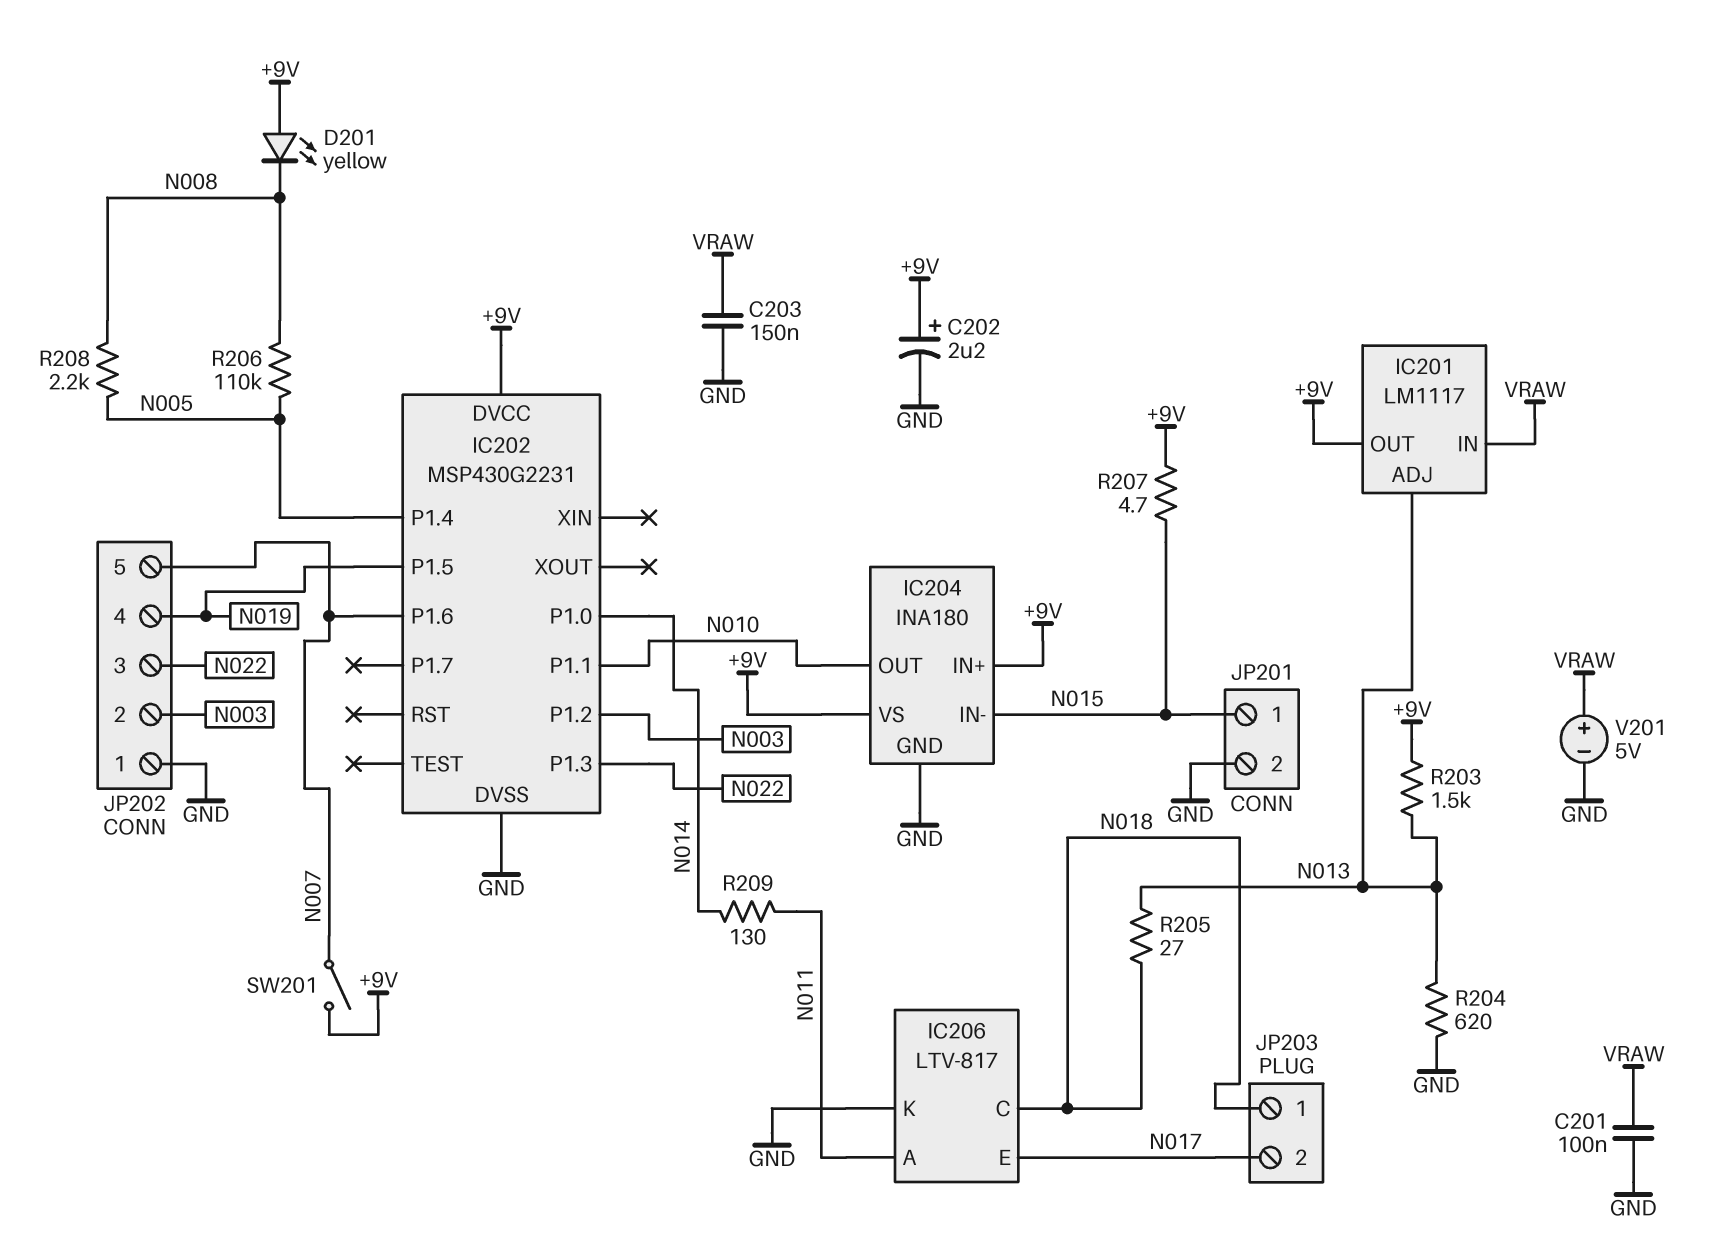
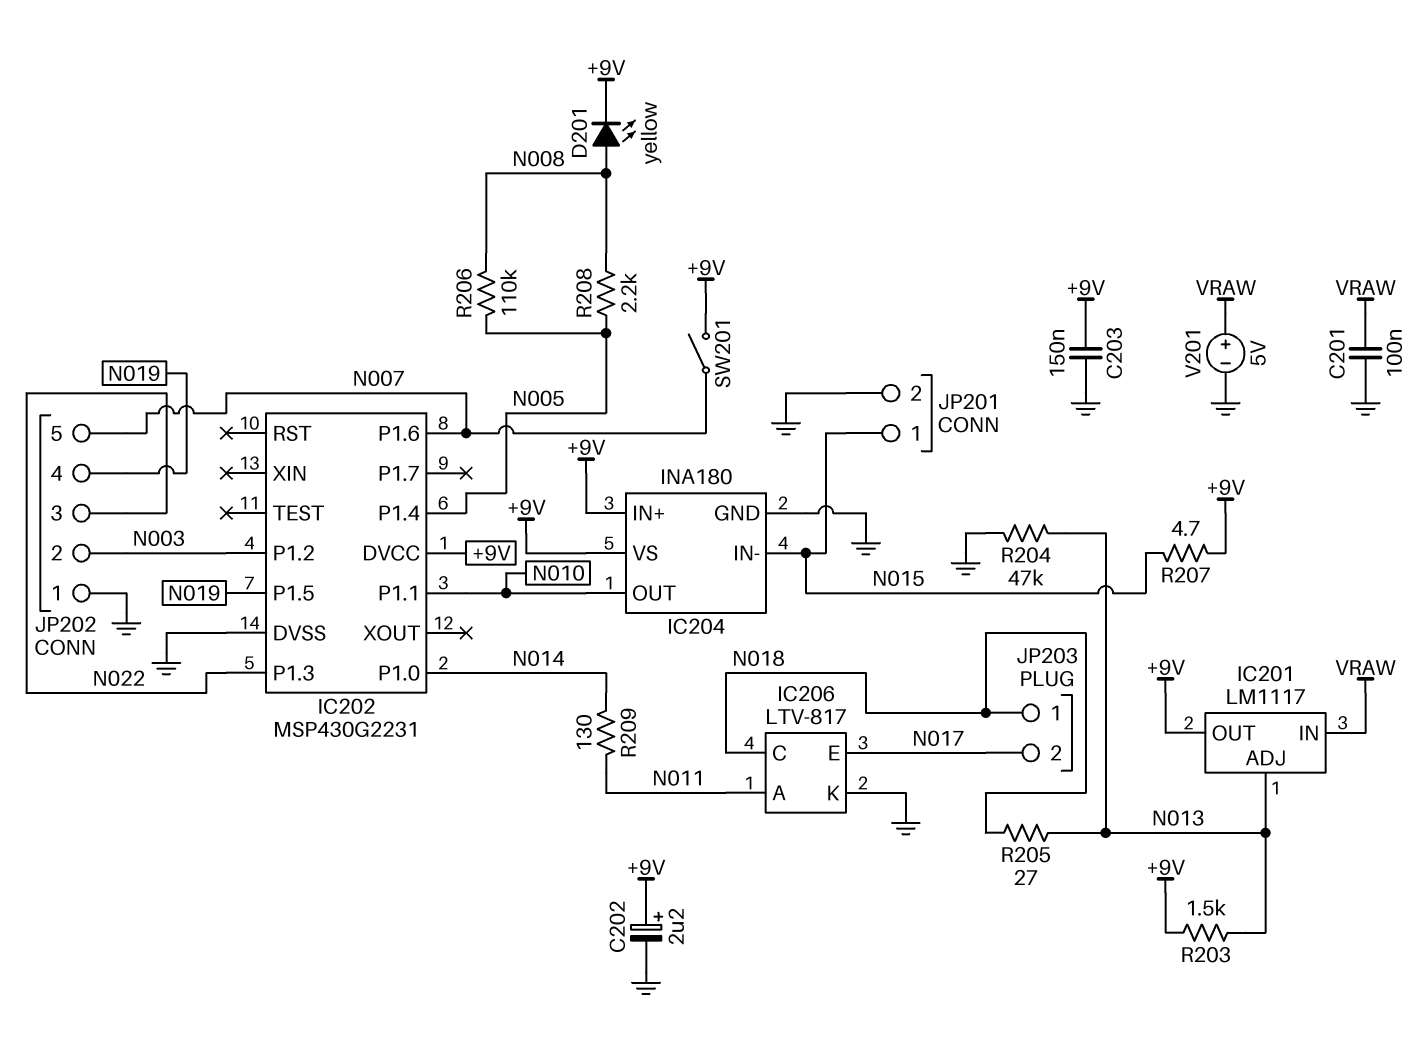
C203: 150nF (GND, VRAW) -> 150nF (+9V, GND)
D201: LED yellow (A +9V, K N008) -> LED yellow (A N008, K +9V)
R204: 620 (GND, N013) -> 47k (GND, N013)

